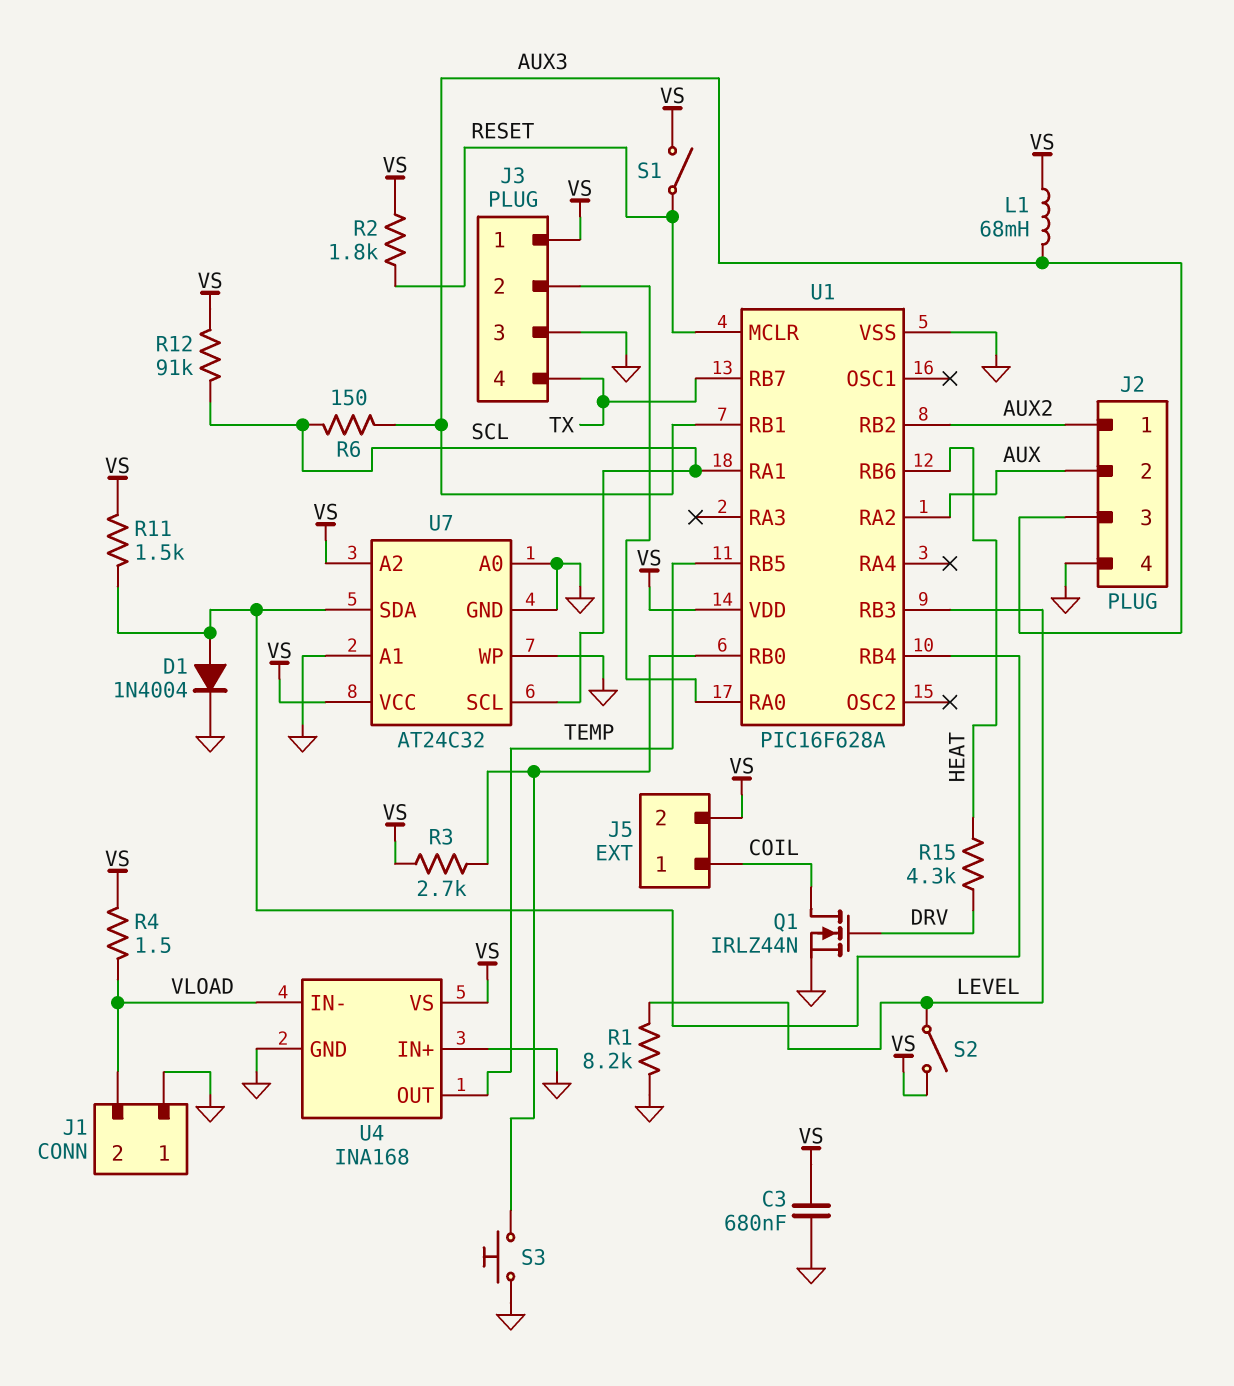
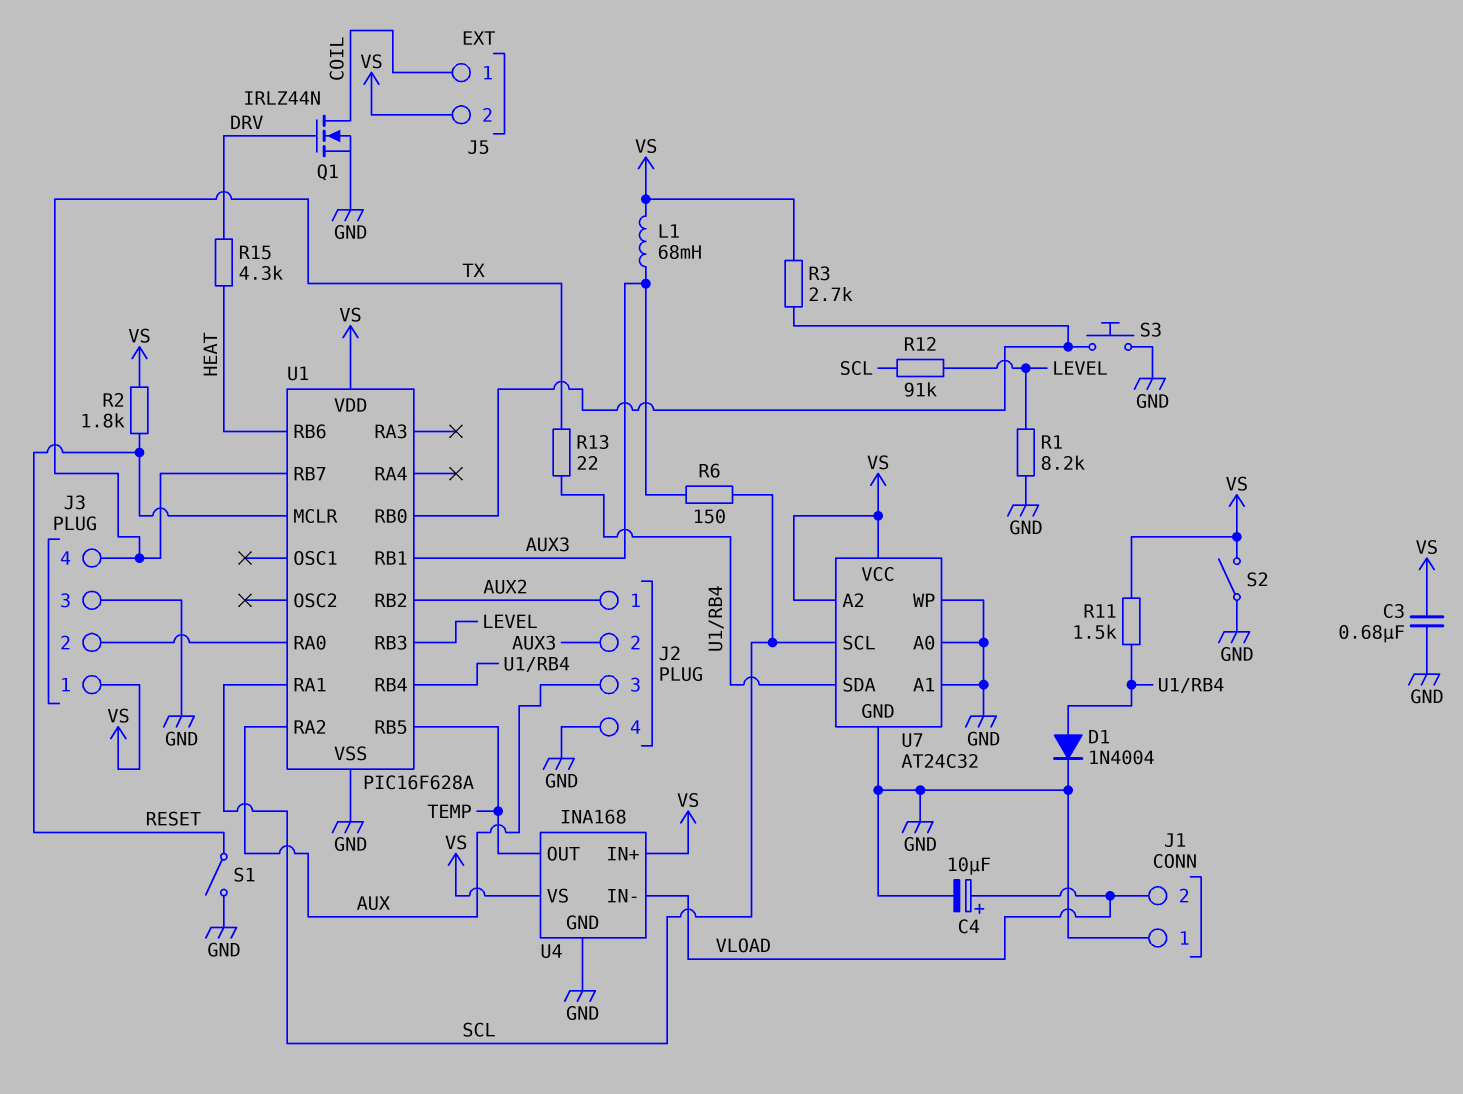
C4: none -> 10uF (plus VLOAD, minus GND)
J2 pin 2: AUX -> AUX3
J2 pin 3: AUX3 -> AUX
R4: 1.5 (VLOAD, VS) -> none
R12: 91k (SCL, VS) -> 91k (LEVEL, SCL)
R13: none -> 22 (TX, U1/RB4)
S1: switch (RESET, VS) -> switch (GND, RESET)
S2: switch (LEVEL, VS) -> switch (GND, VS)
U4 pin IN+: GND -> VS

